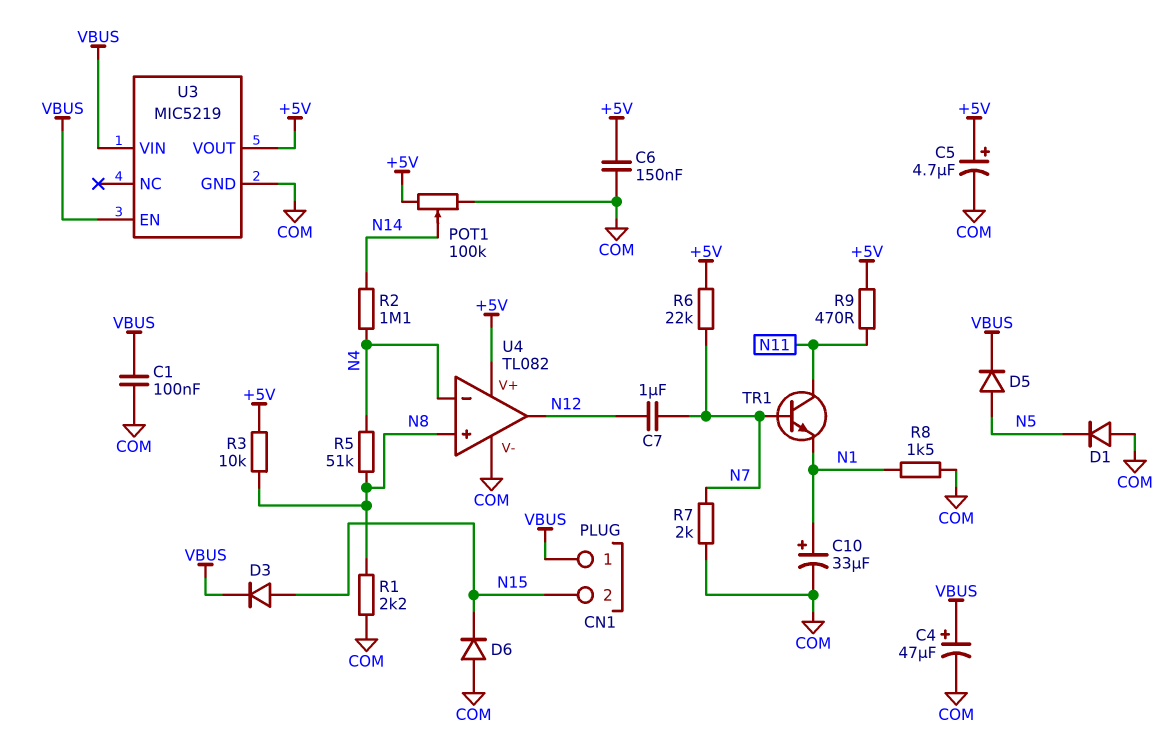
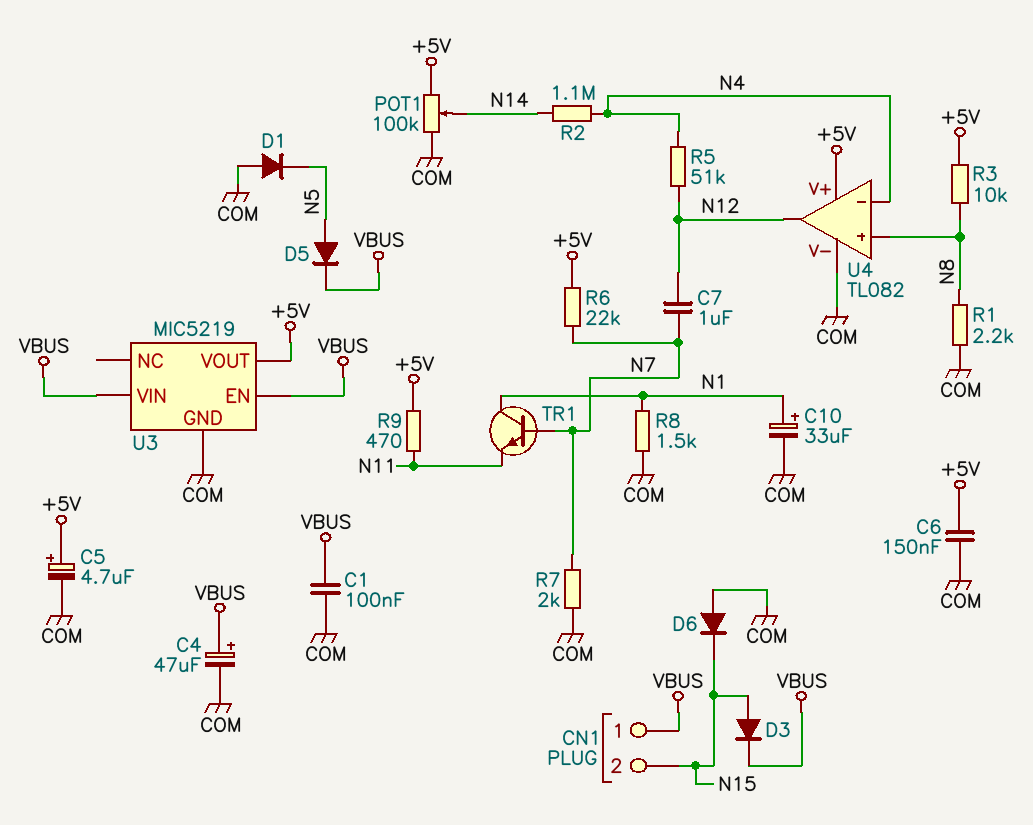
R5: 51k (N4, N8) -> 51k (N4, N12)
TR1: NPN (B N7, C N11, E N1) -> NPN (B N7, C N1, E N11)

